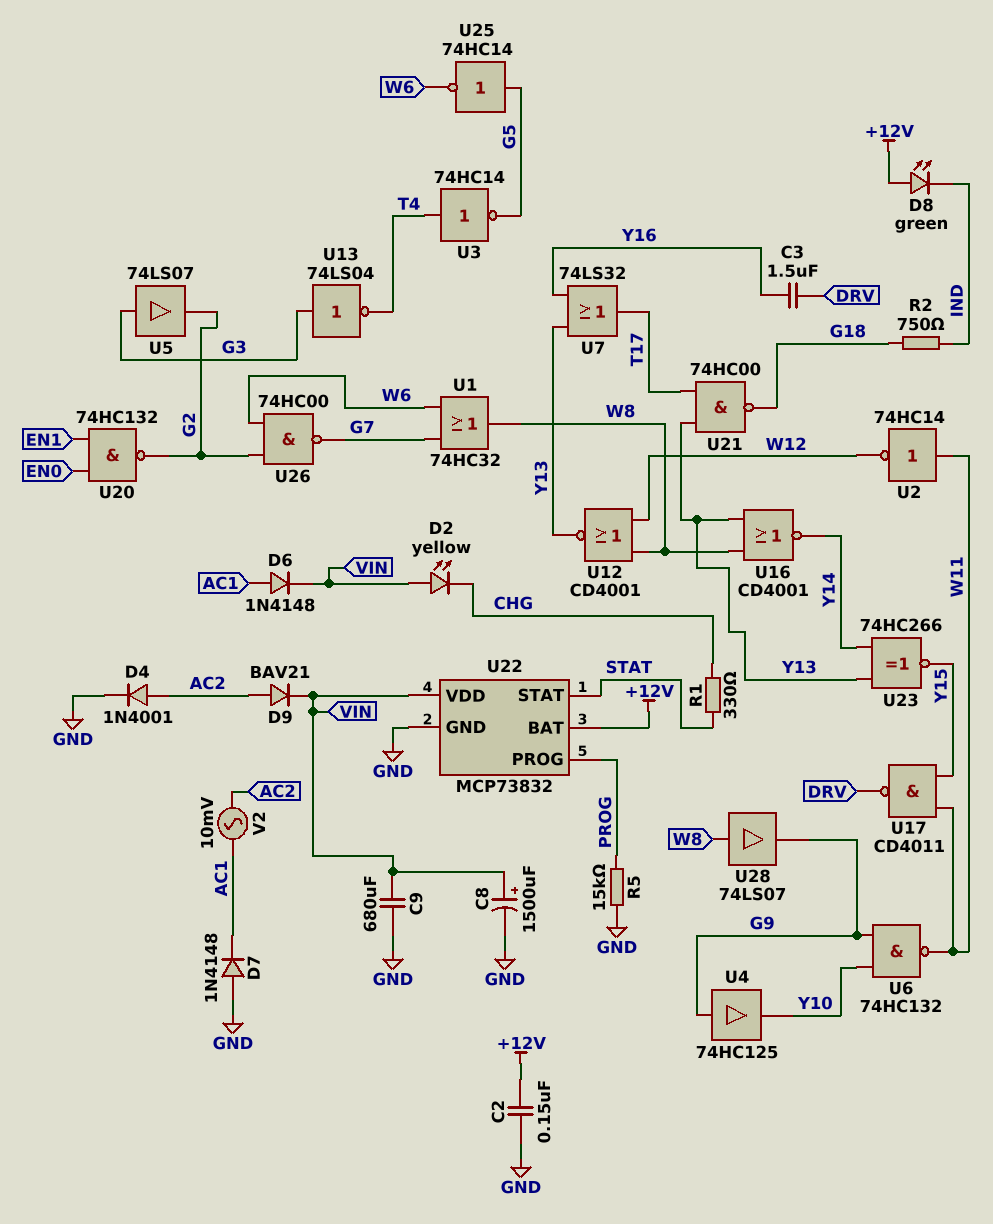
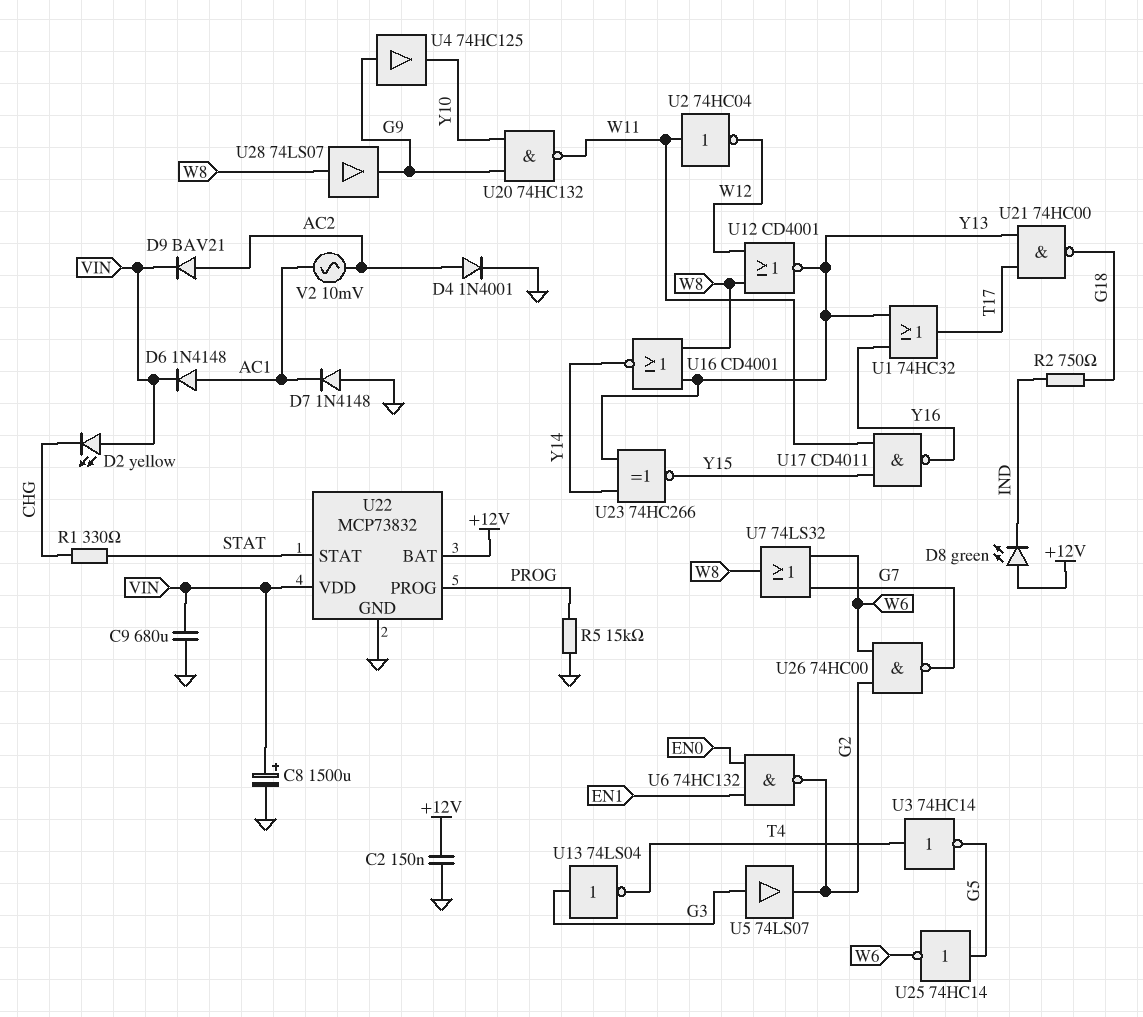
C3: 1.5uF (DRV, Y16) -> none
U1: OR 74HC32 (in G7, in W6, out W8) -> OR 74HC32 (in Y13, in Y16, out T17)
U2: NOT 74HC14 (in W11, out W12) -> NOT 74HC04 (in W11, out W12)
U6: NAND 74HC132 (in G9, in Y10, out W11) -> NAND 74HC132 (in EN0, in EN1, out G2)
U7: OR 74LS32 (in Y13, in Y16, out T17) -> OR 74LS32 (in G7, in W6, out W8)
U17: NAND CD4011 (in W11, in Y15, out DRV) -> NAND CD4011 (in W11, in Y15, out Y16)
U20: NAND 74HC132 (in EN0, in EN1, out G2) -> NAND 74HC132 (in G9, in Y10, out W11)

